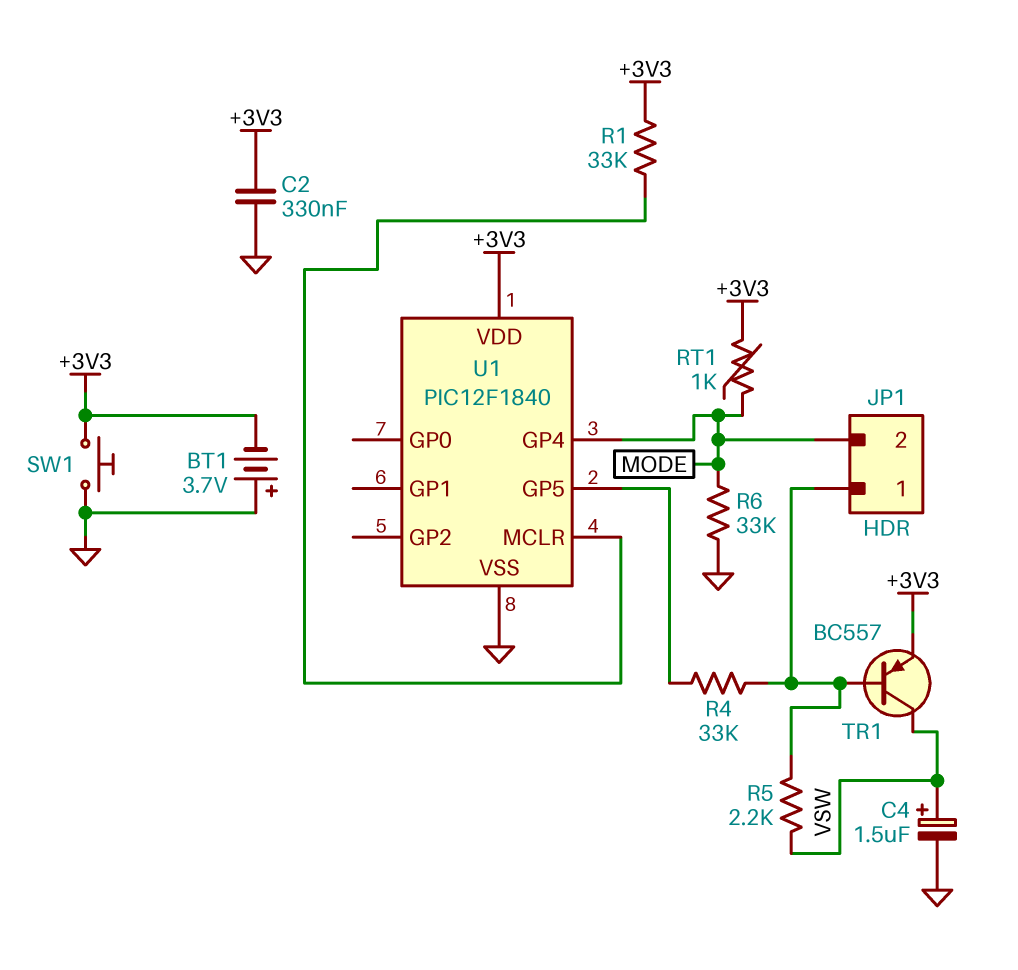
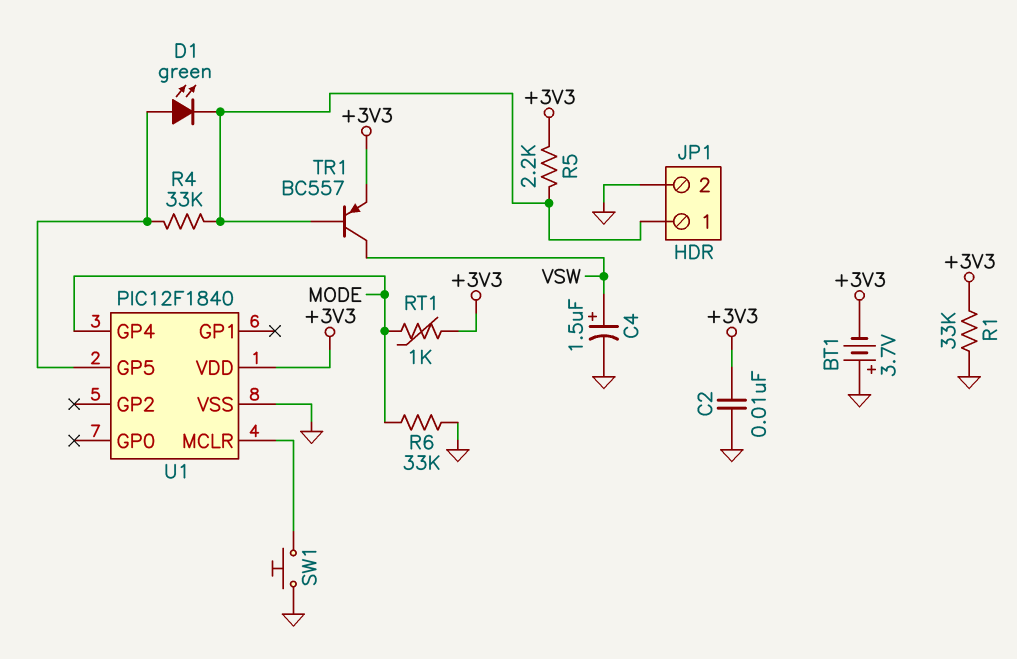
C2: 330nF (+3V3, GND) -> 10nF (+3V3, GND)
D1: none -> LED green (A U1/GP5, K JP1/1)
JP1 pin 2: MODE -> GND
R1: 33k (+3V3, U1/MCLR) -> 33k (+3V3, GND)
R5: 2.2k (JP1/1, VSW) -> 2.2k (+3V3, JP1/1)
SW1: button (+3V3, GND) -> button (GND, U1/MCLR)

